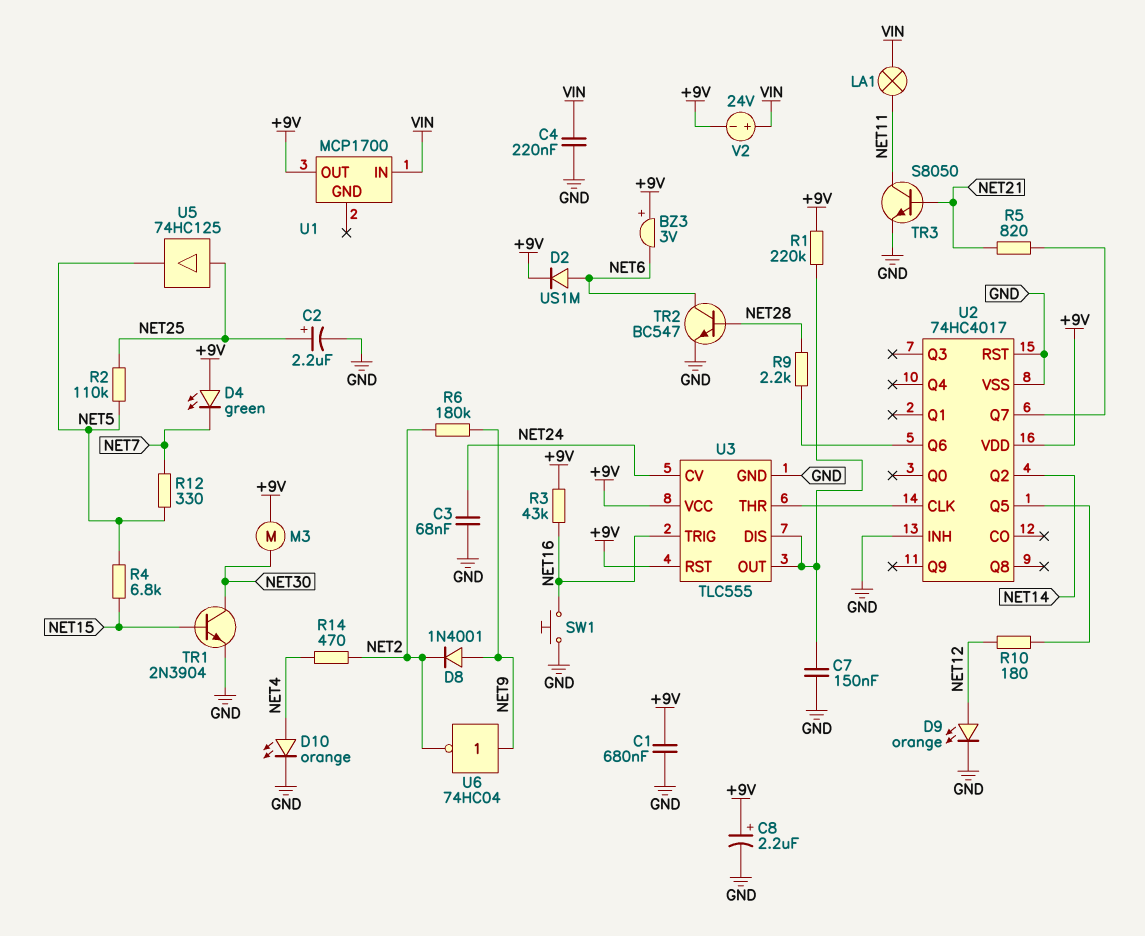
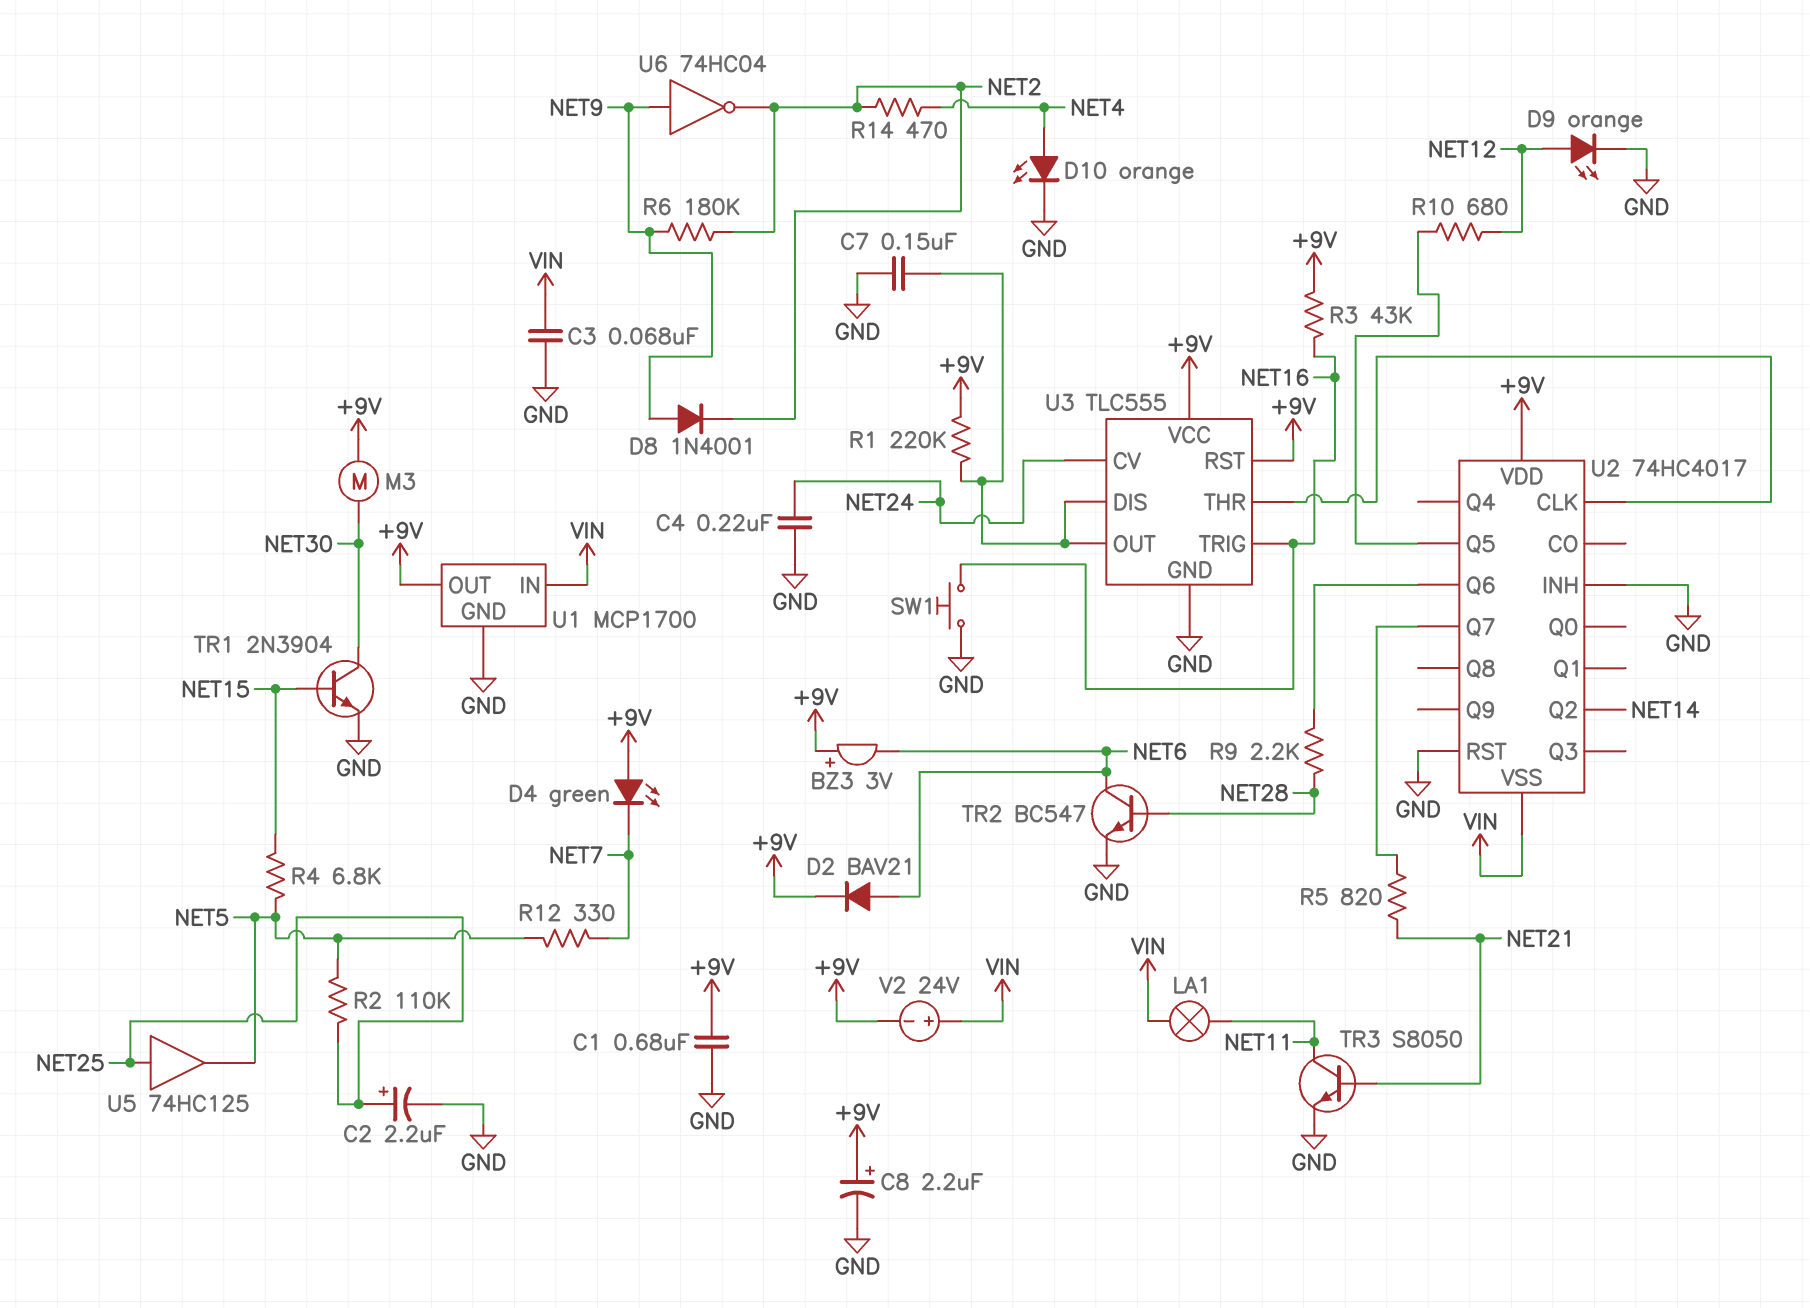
C3: 68nF (GND, NET24) -> 68nF (GND, VIN)
C4: 220nF (GND, VIN) -> 220nF (GND, NET24)
D2: diode US1M (A NET6, K +9V) -> diode BAV21 (A NET6, K +9V)
R10: 180 (NET12, U2/Q5) -> 680 (NET12, U2/Q5)
U1 pin GND: none -> GND
U2 pin VSS: GND -> VIN

